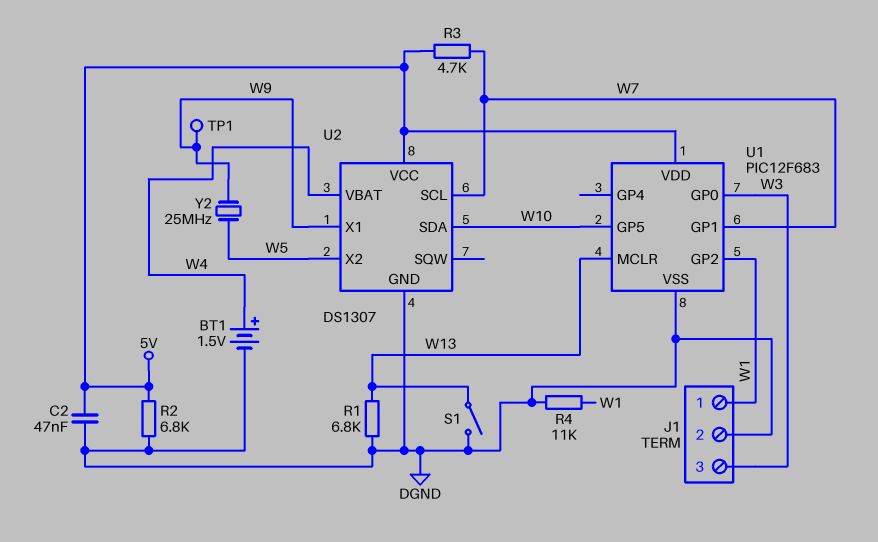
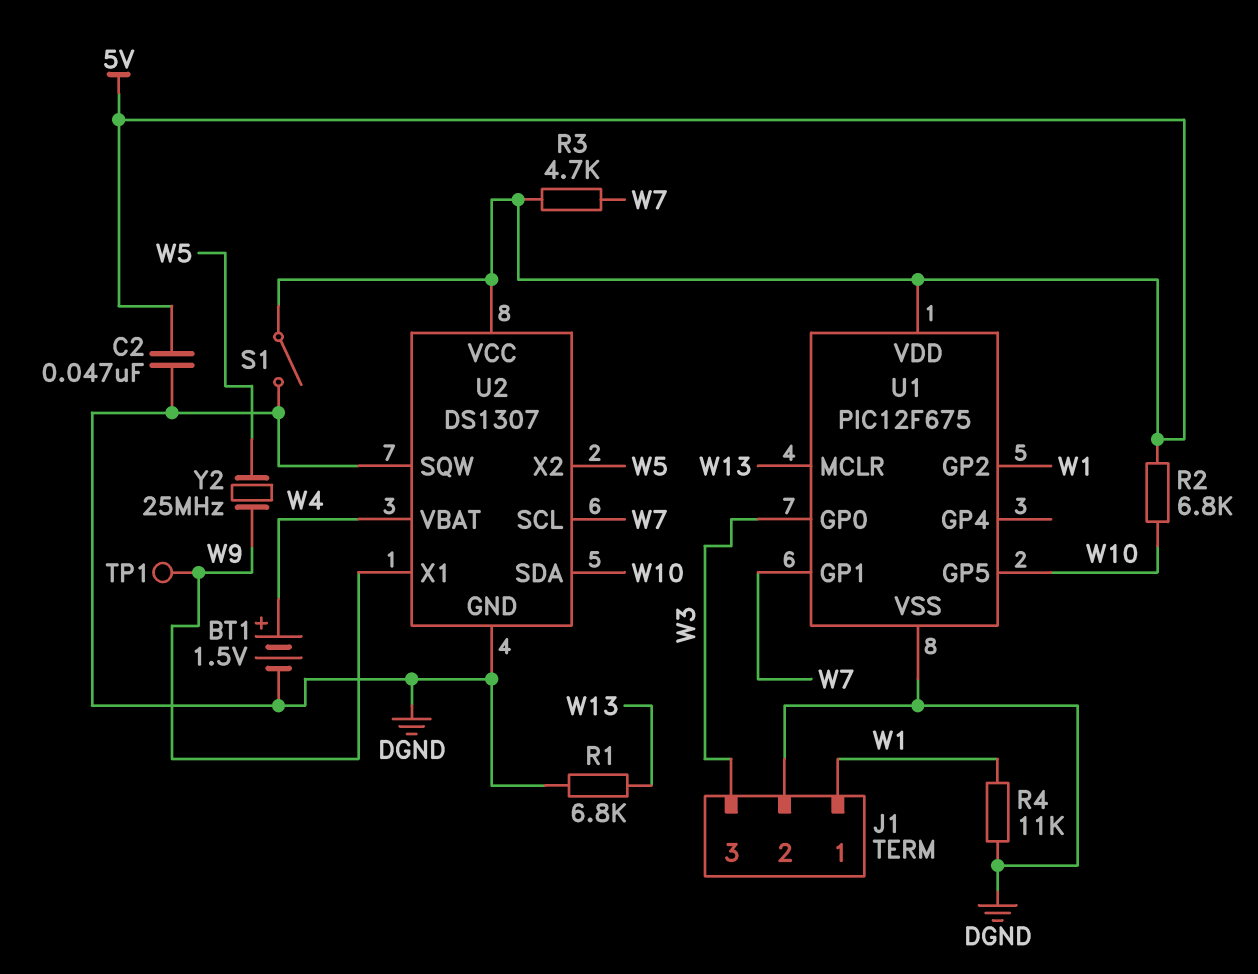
R2: 6.8k (5V, DGND) -> 6.8k (5V, W10)
S1: switch (DGND, W13) -> switch (5V, DGND)
U1: PIC12F683 -> PIC12F675
U2 pin SQW: none -> DGND

